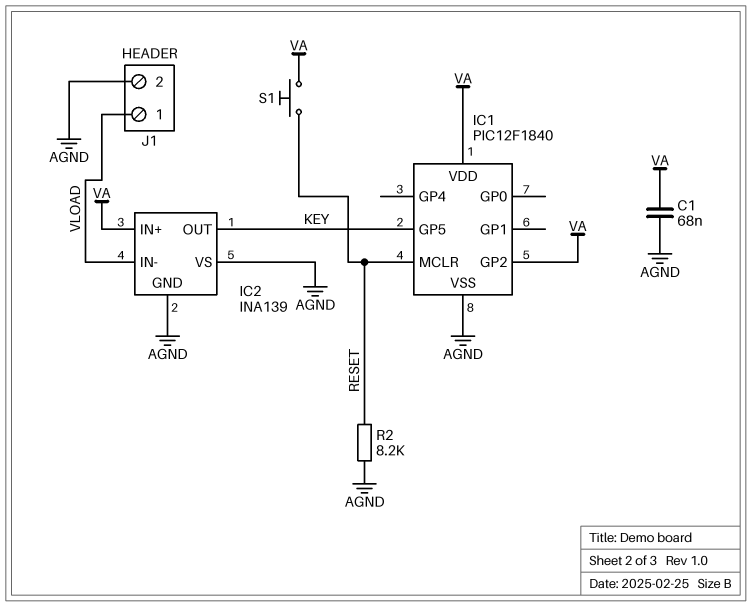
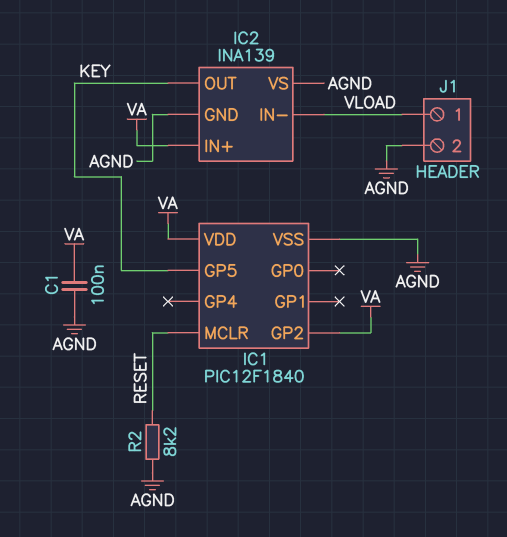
C1: 68nF (AGND, VA) -> 100nF (AGND, VA)
S1: button (RESET, VA) -> none

